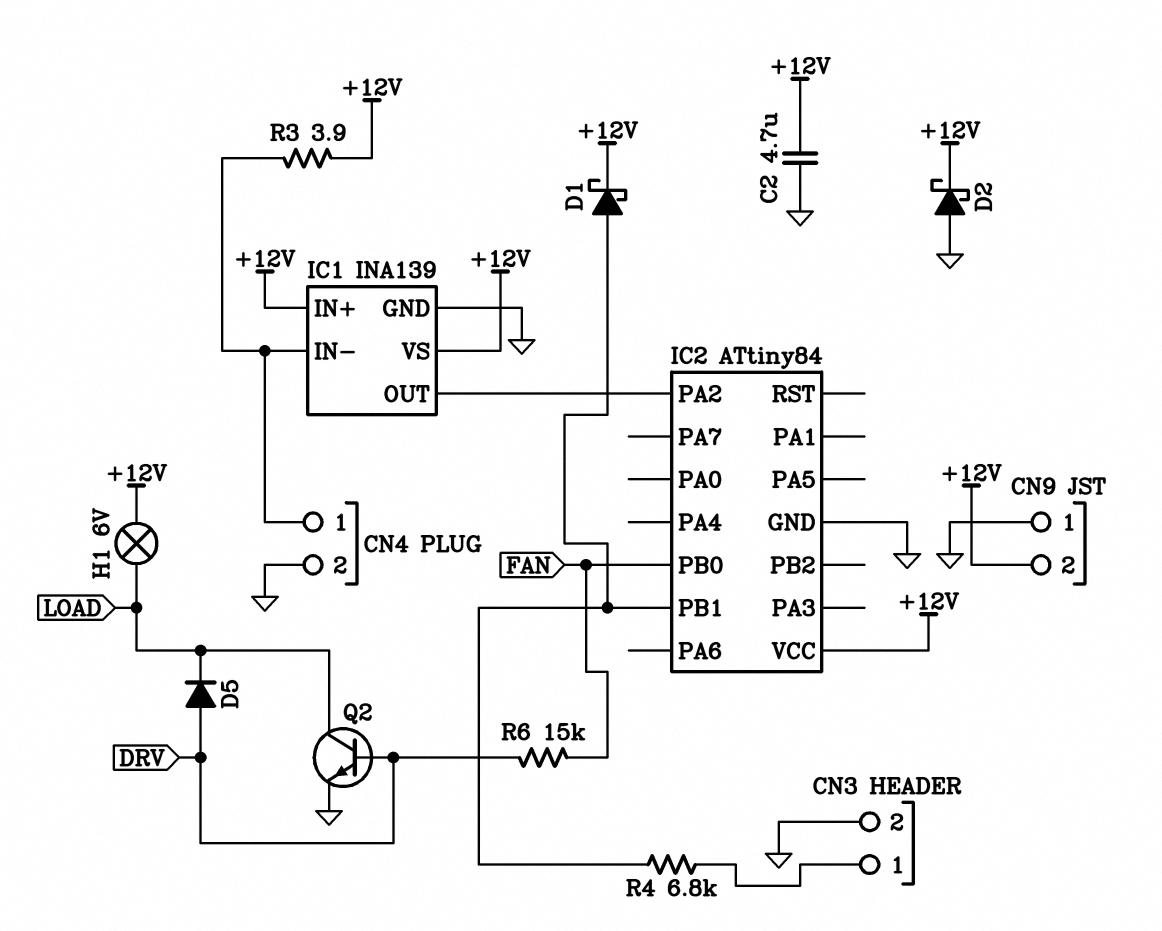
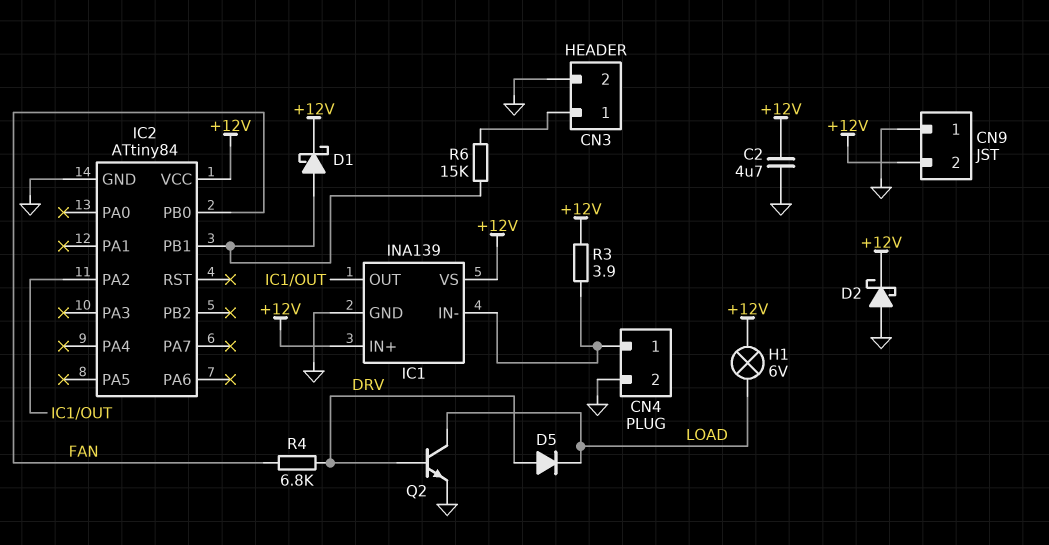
R4: 6.8k (CN3/1, IC2/PB1) -> 6.8k (DRV, FAN)
R6: 15k (DRV, FAN) -> 15k (CN3/1, IC2/PB1)

